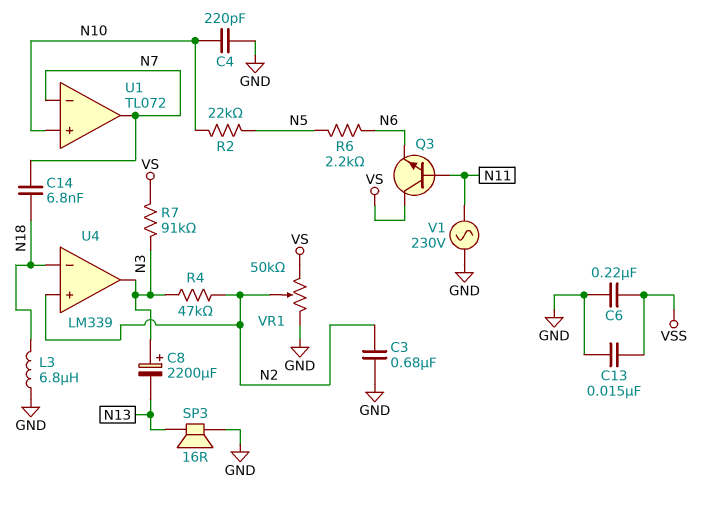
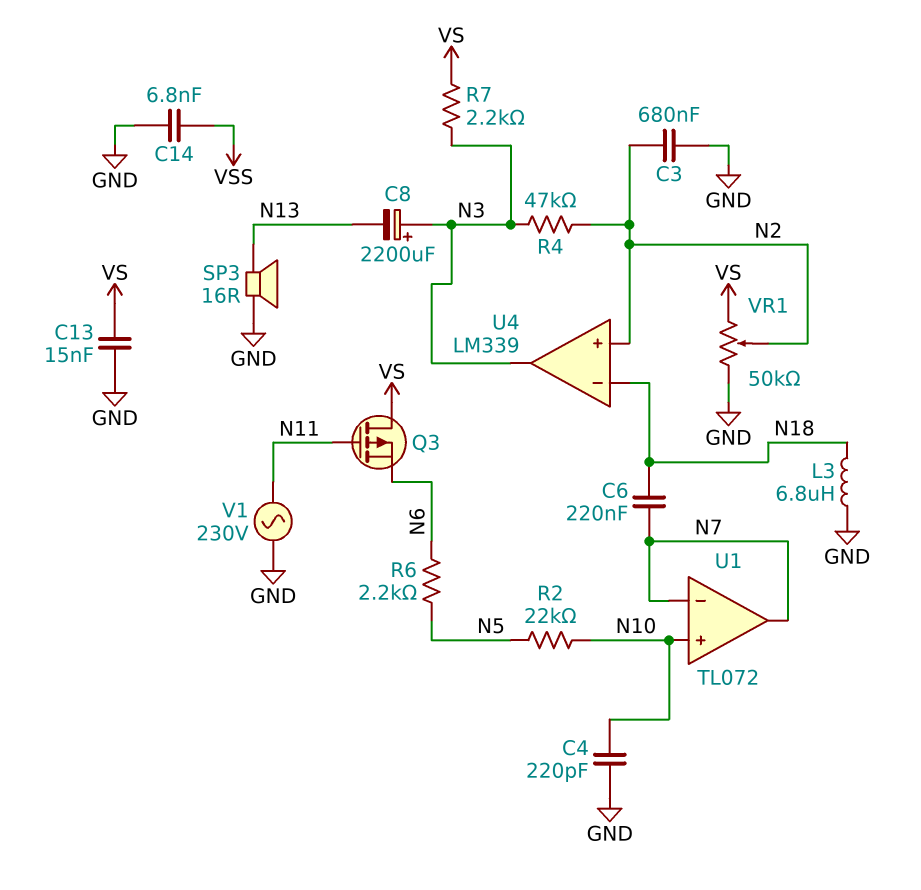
C6: 220nF (GND, VSS) -> 220nF (N7, N18)
C13: 15nF (GND, VSS) -> 15nF (GND, VS)
C14: 6.8nF (N7, N18) -> 6.8nF (GND, VSS)
Q3: NPN (B N11, C VS, E N6) -> PMOS (G N11, D VS, S N6)
R7: 91k (N3, VS) -> 2.2k (N3, VS)

